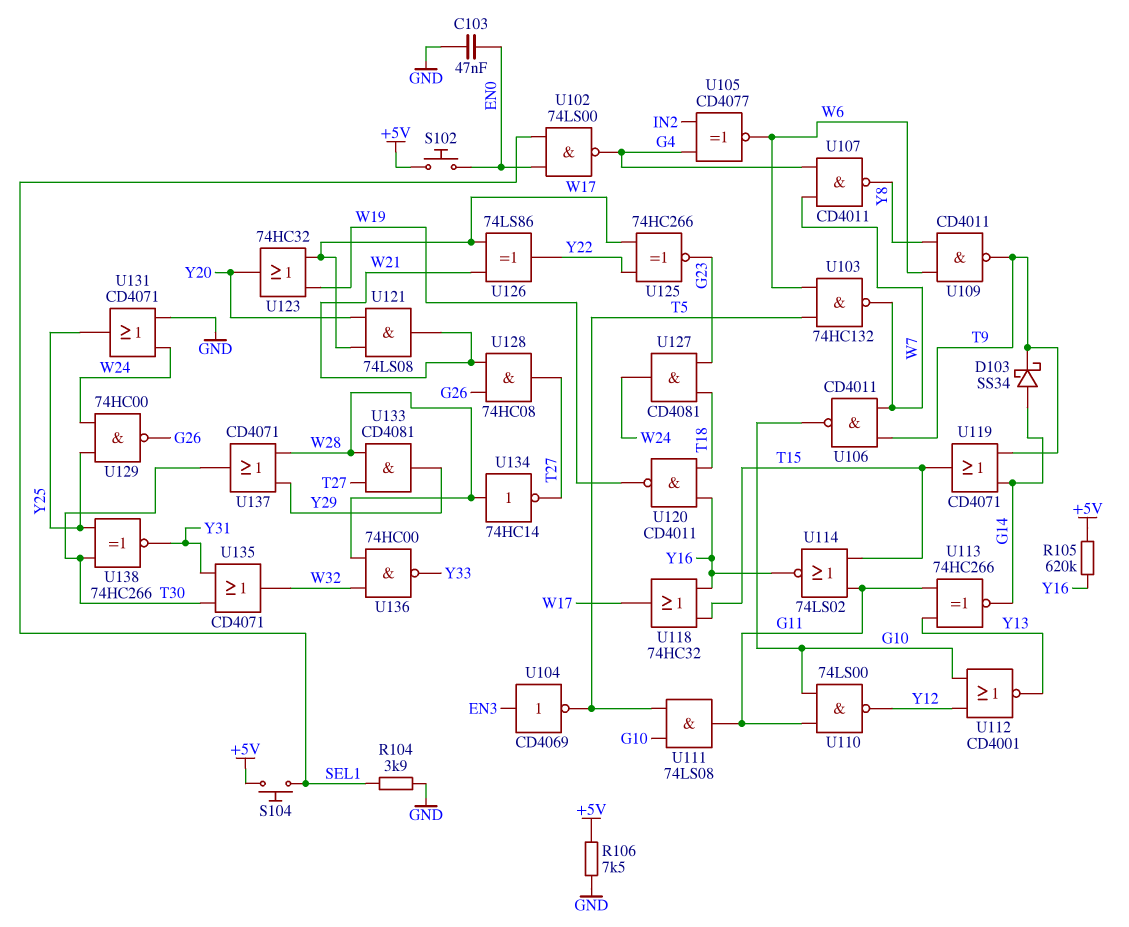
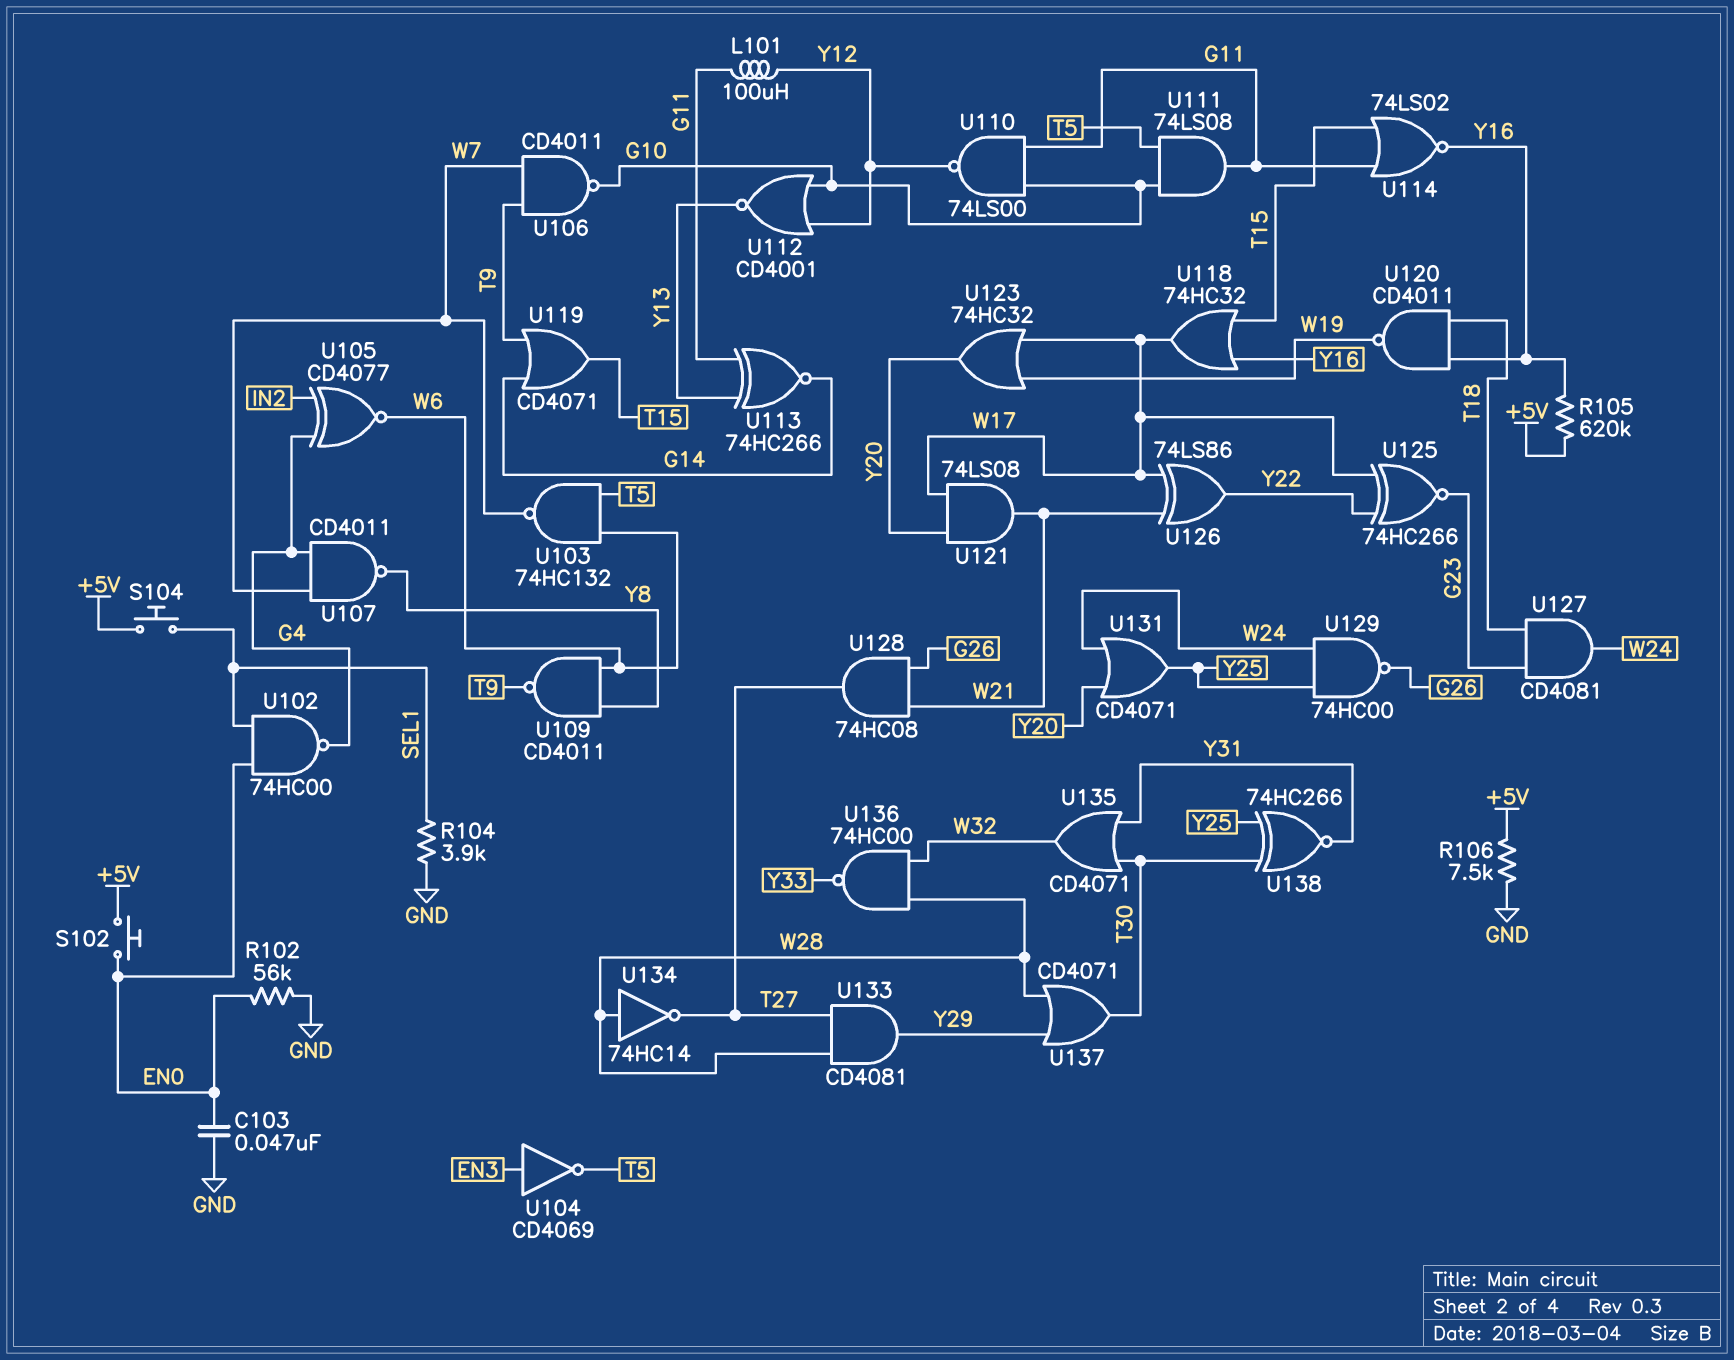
D103: schottky SS34 (A G14, K T9) -> none
L101: none -> 100uH (G11, Y12)
R102: none -> 56k (EN0, GND)
U102: NAND 74LS00 (in EN0, in SEL1, out G4) -> NAND 74HC00 (in EN0, in SEL1, out G4)
U131: OR CD4071 (in GND, in W24, out Y25) -> OR CD4071 (in W24, in Y20, out Y25)

